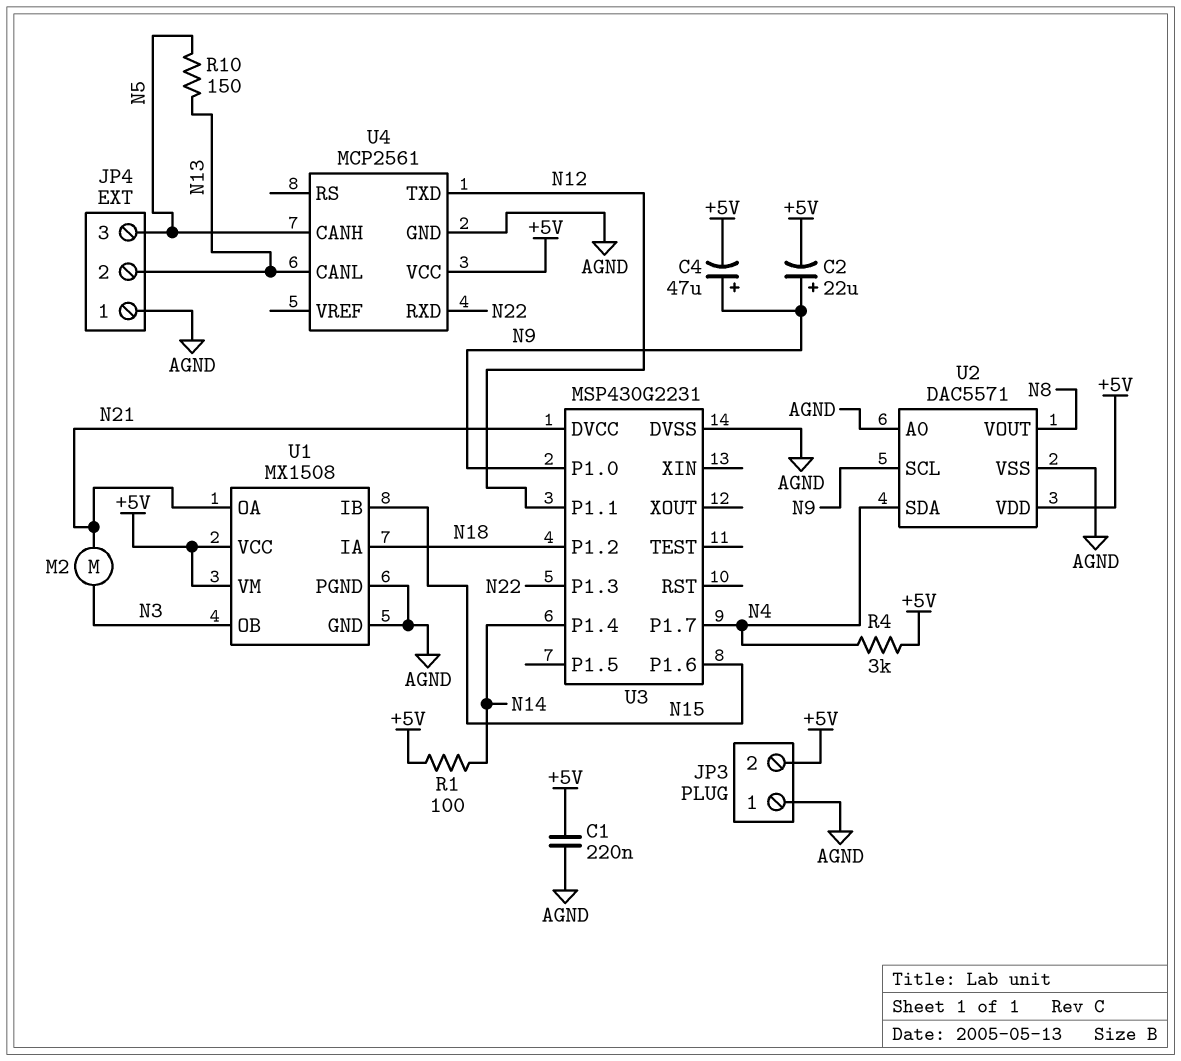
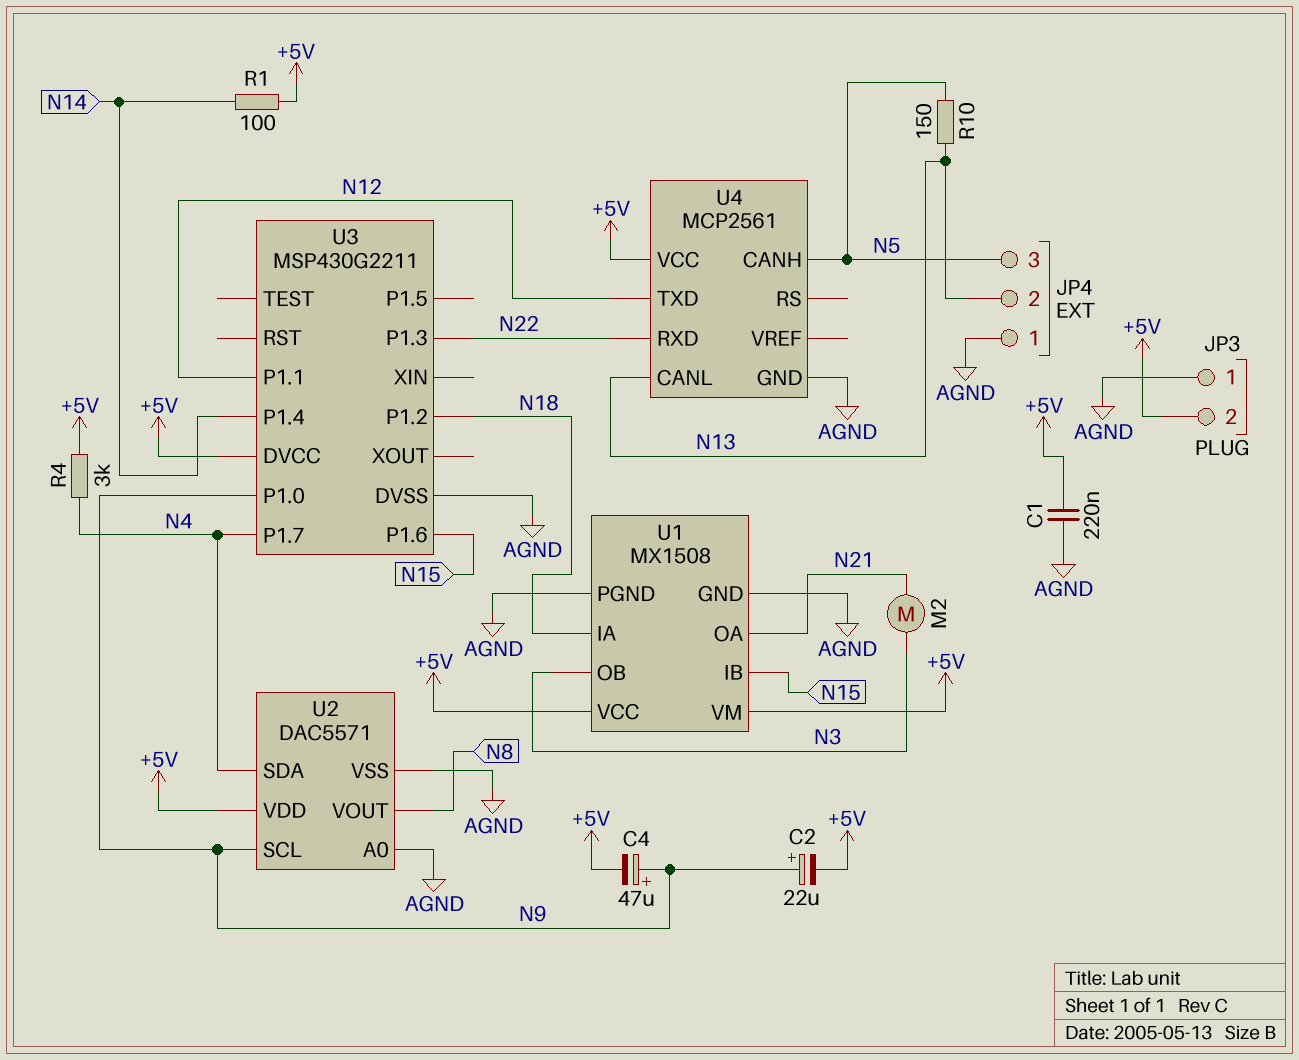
U3: MSP430G2231 -> MSP430G2211
U3 pin DVCC: N21 -> +5V

